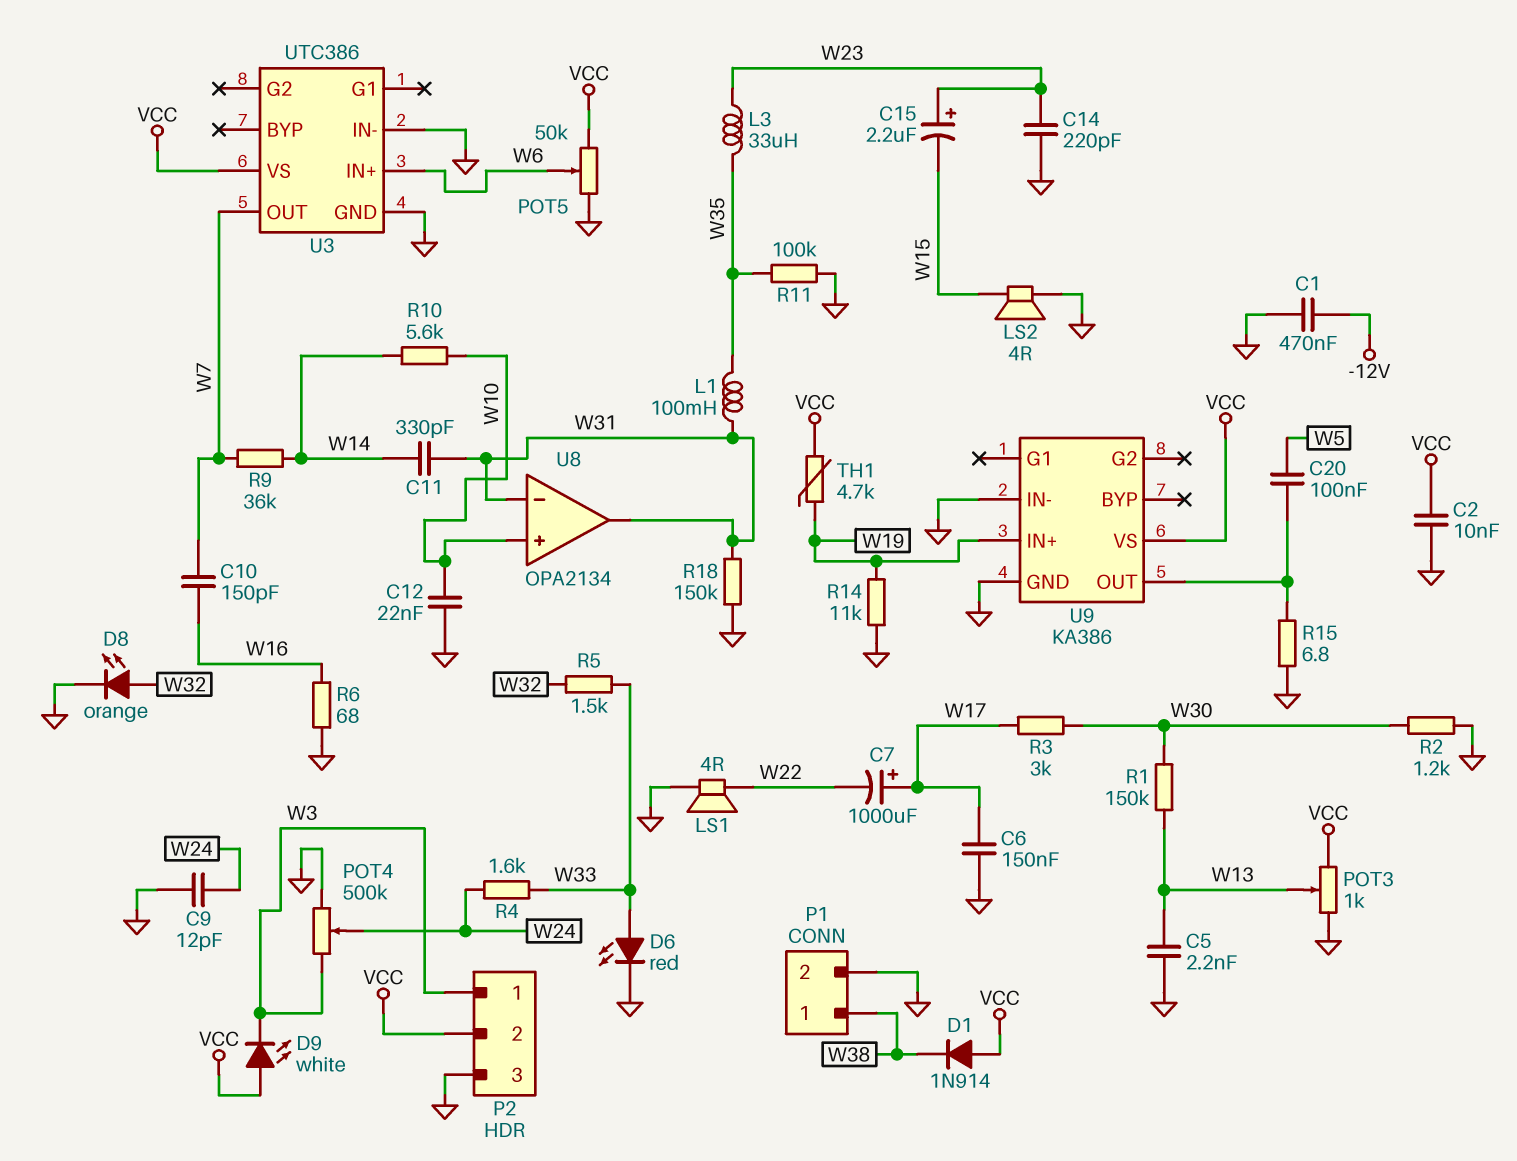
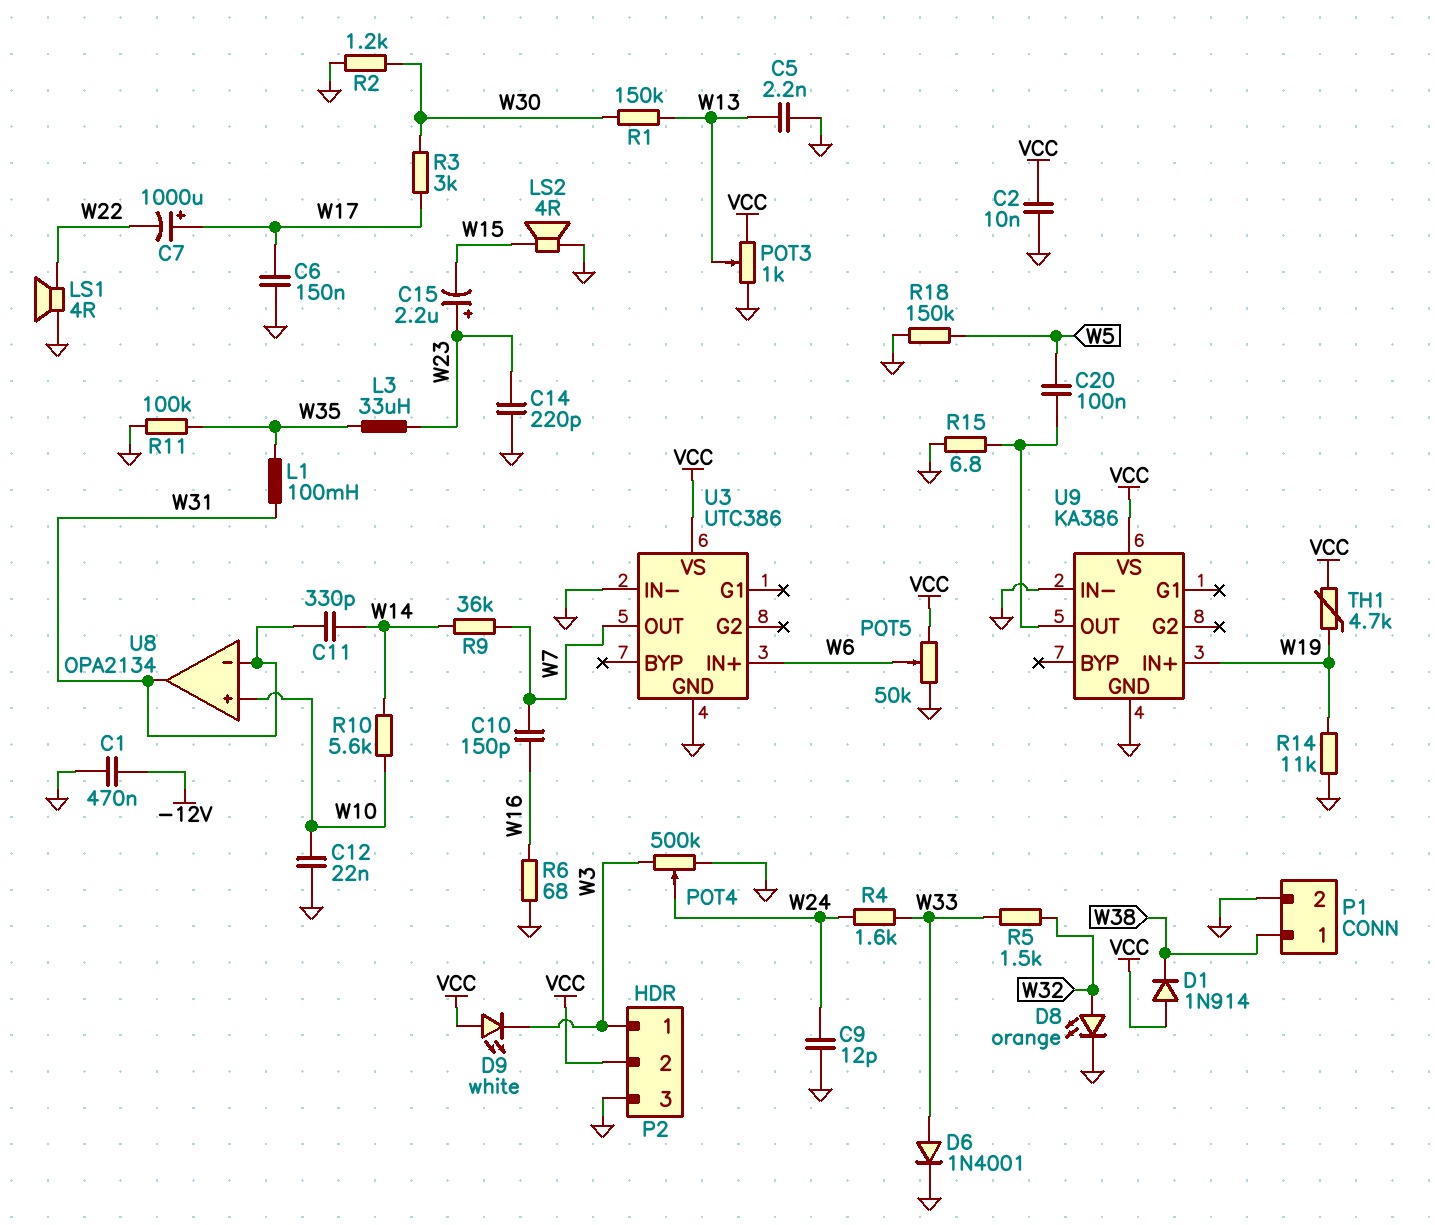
D6: LED red (A W33, K GND) -> diode 1N4001 (A W33, K GND)
R18: 150k (GND, W31) -> 150k (GND, W5)

